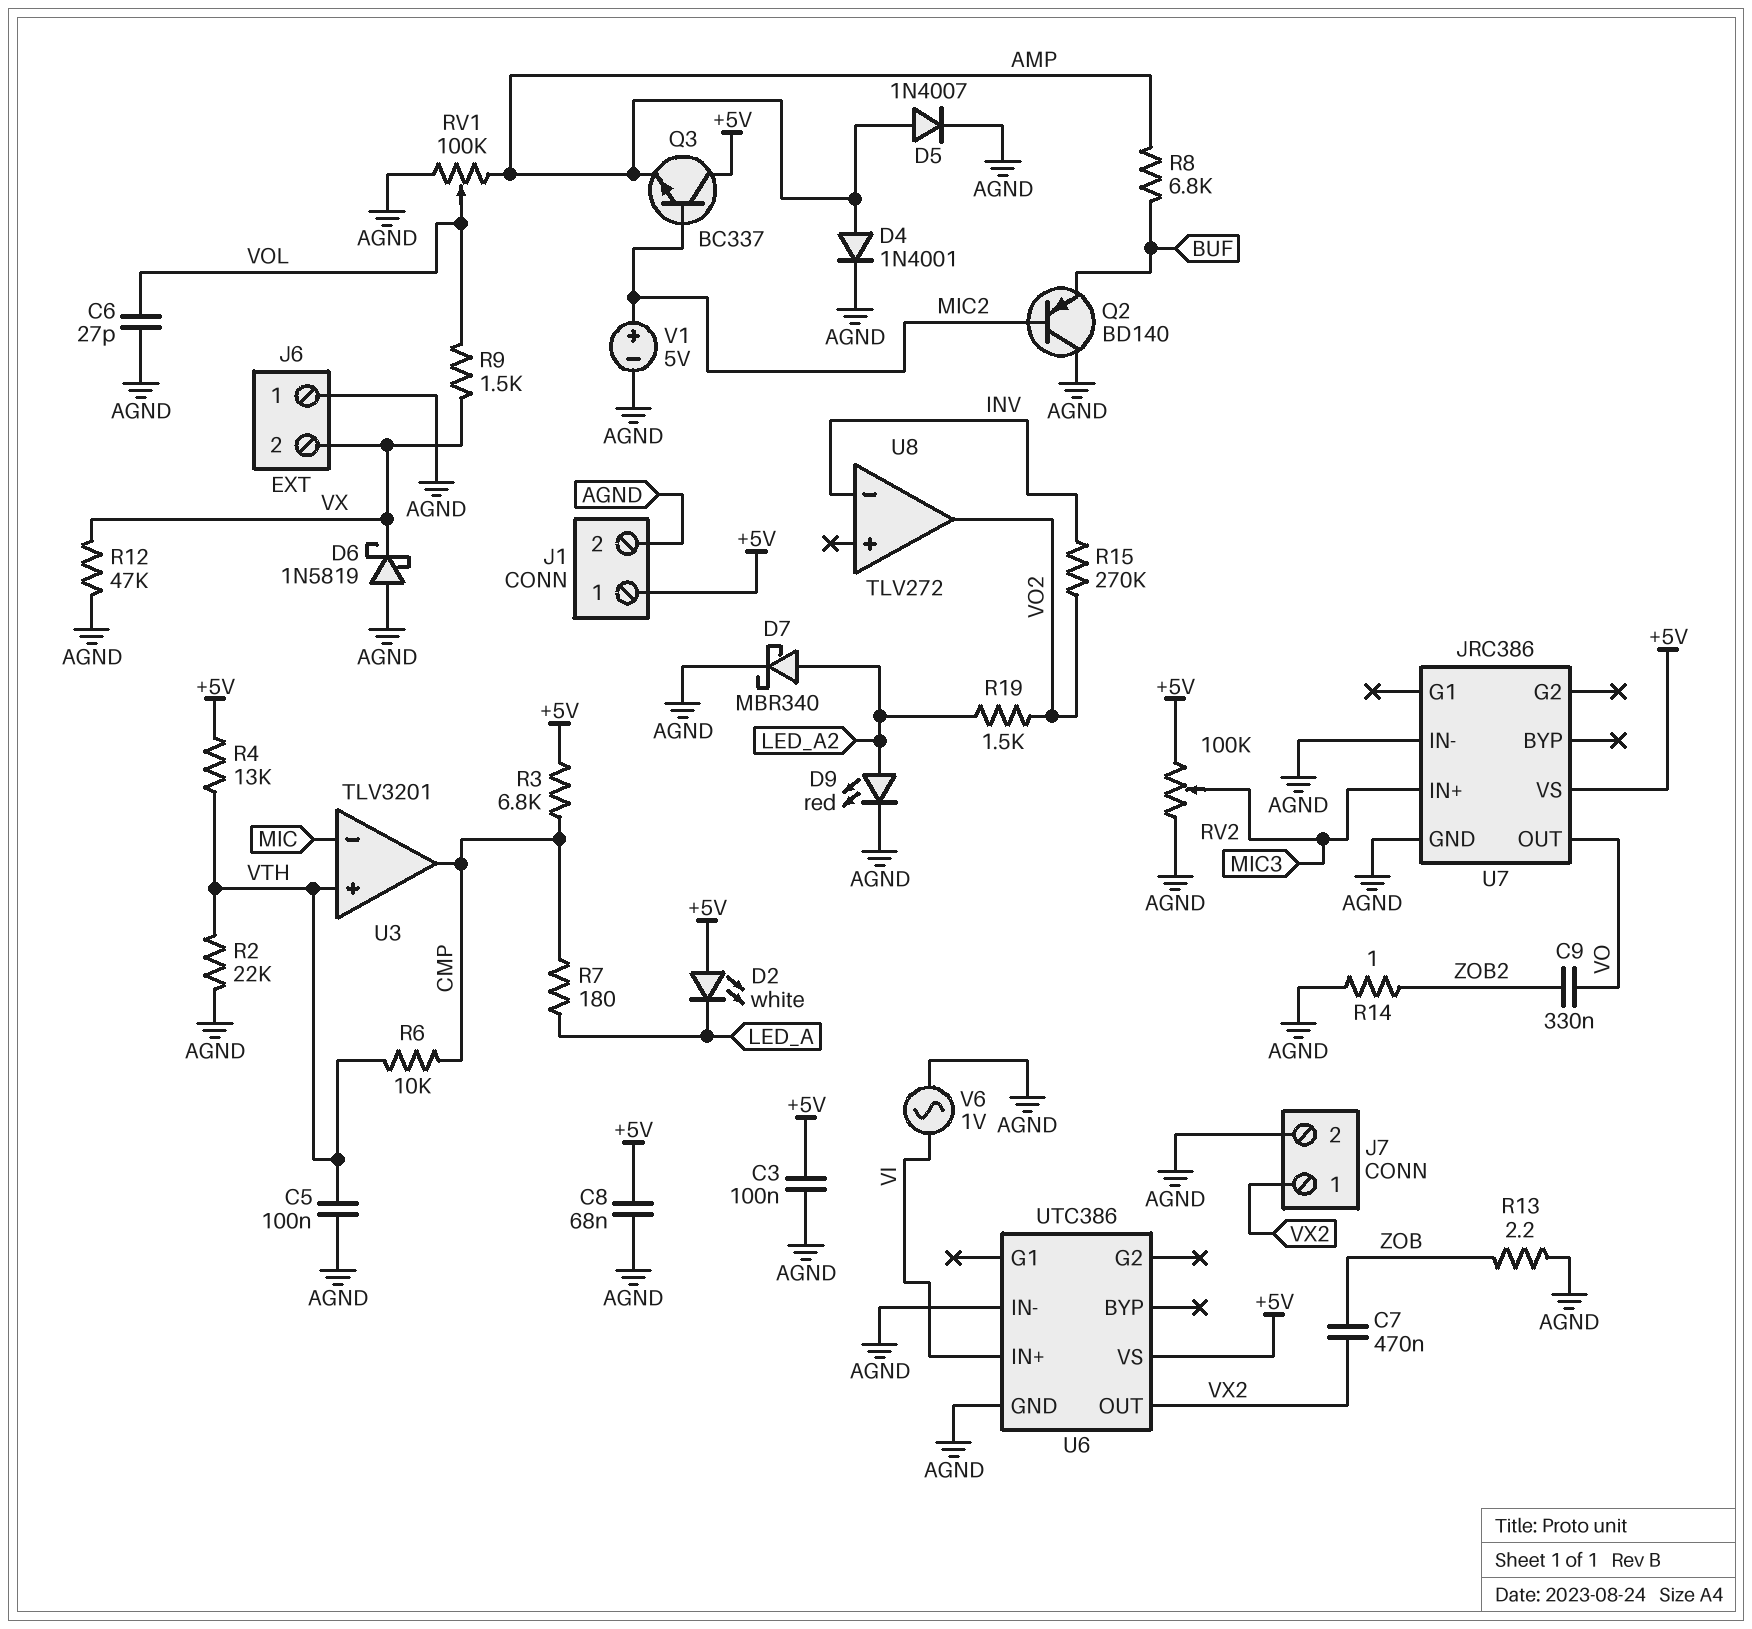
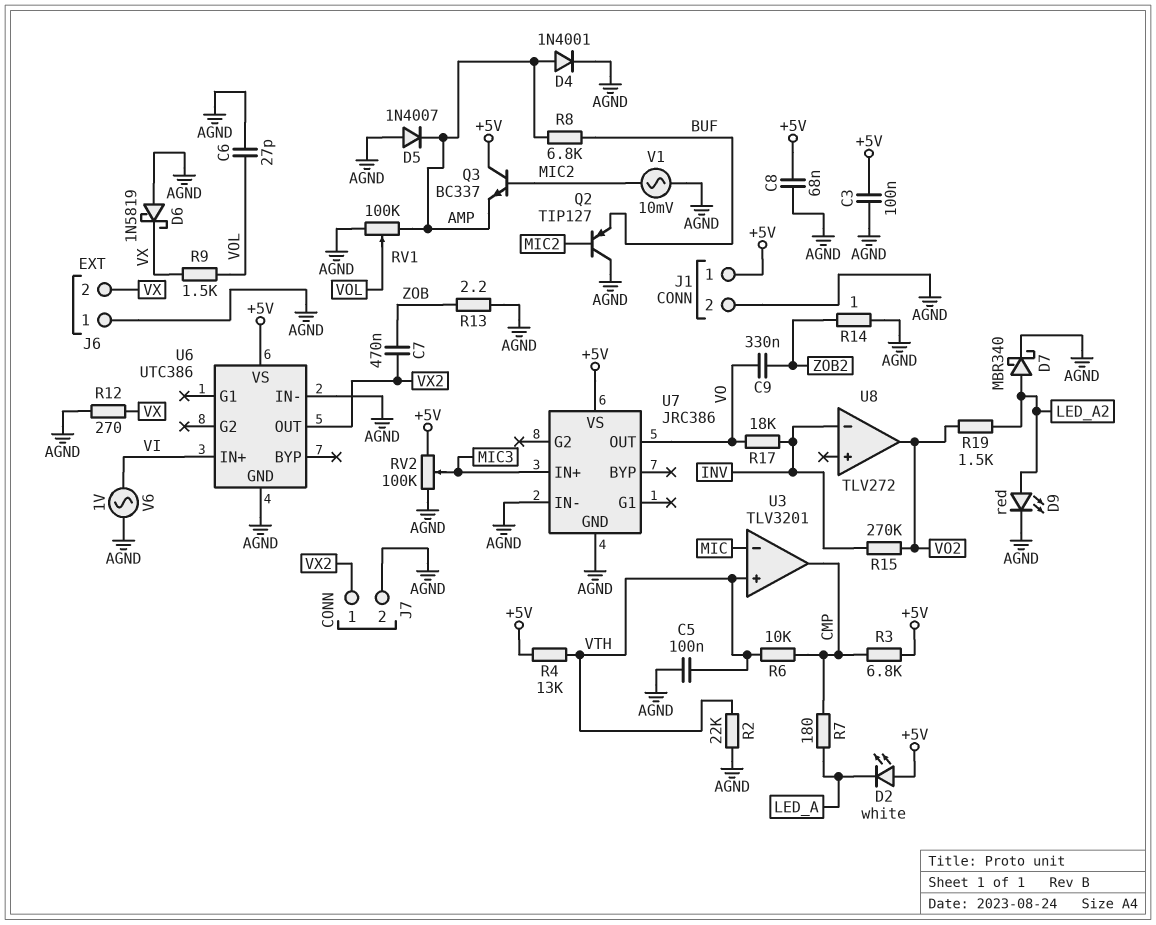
D5: diode 1N4007 (A AMP, K AGND) -> diode 1N4007 (A AGND, K AMP)
Q2: PNP BD140 (B MIC2, C AGND, E BUF) -> PNP TIP127 (B MIC2, C AGND, E BUF)
R12: 47k (AGND, VX) -> 270 (AGND, VX)
R17: none -> 18k (INV, VO)
V1: 5V (plus MIC2, minus AGND) -> AC 10mV (AGND, MIC2)

